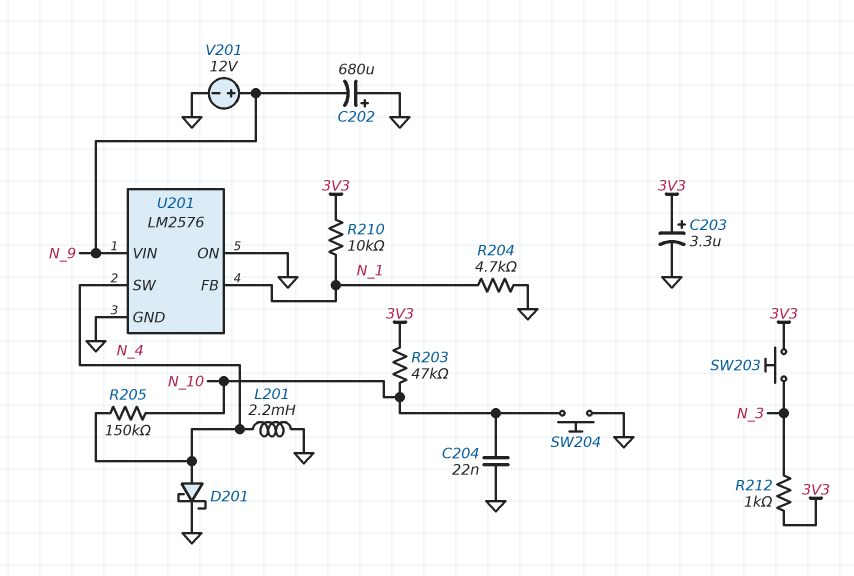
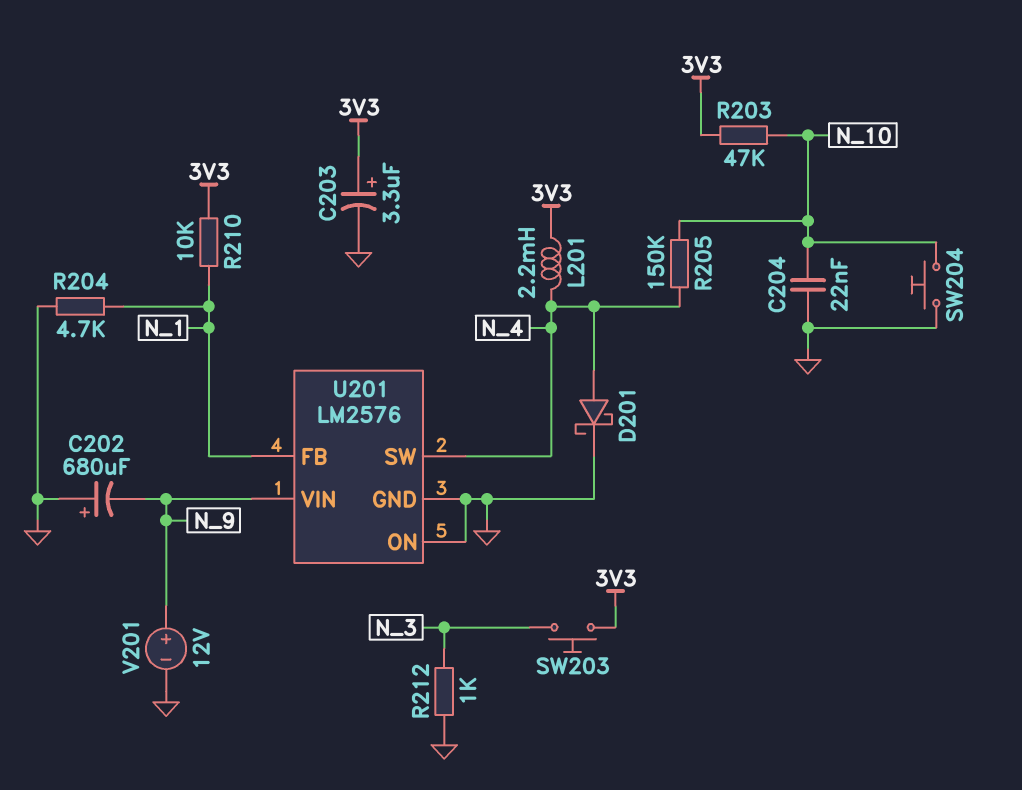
L201: 2.2mH (GND, N_4) -> 2.2mH (3V3, N_4)
R212: 1k (3V3, N_3) -> 1k (GND, N_3)

